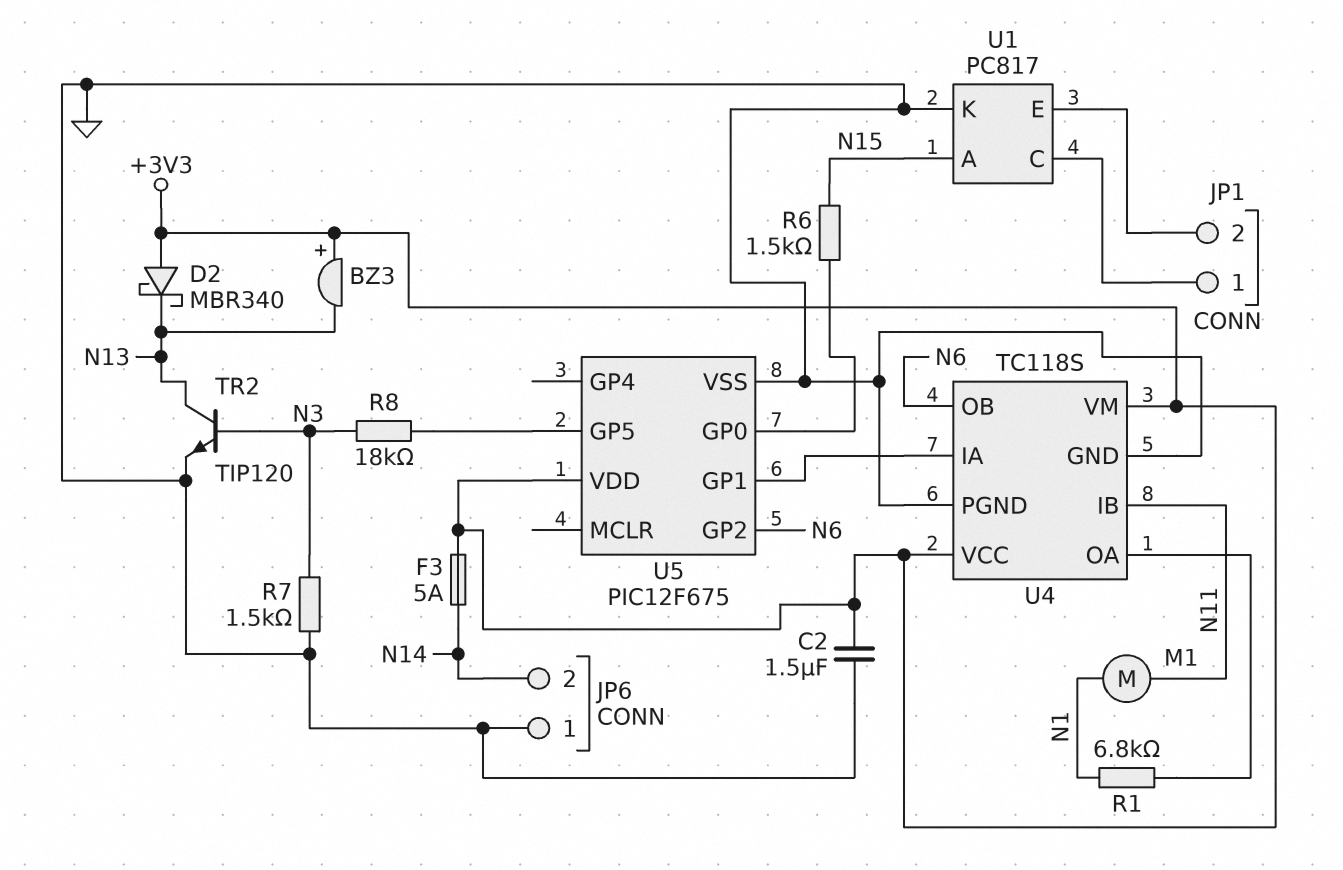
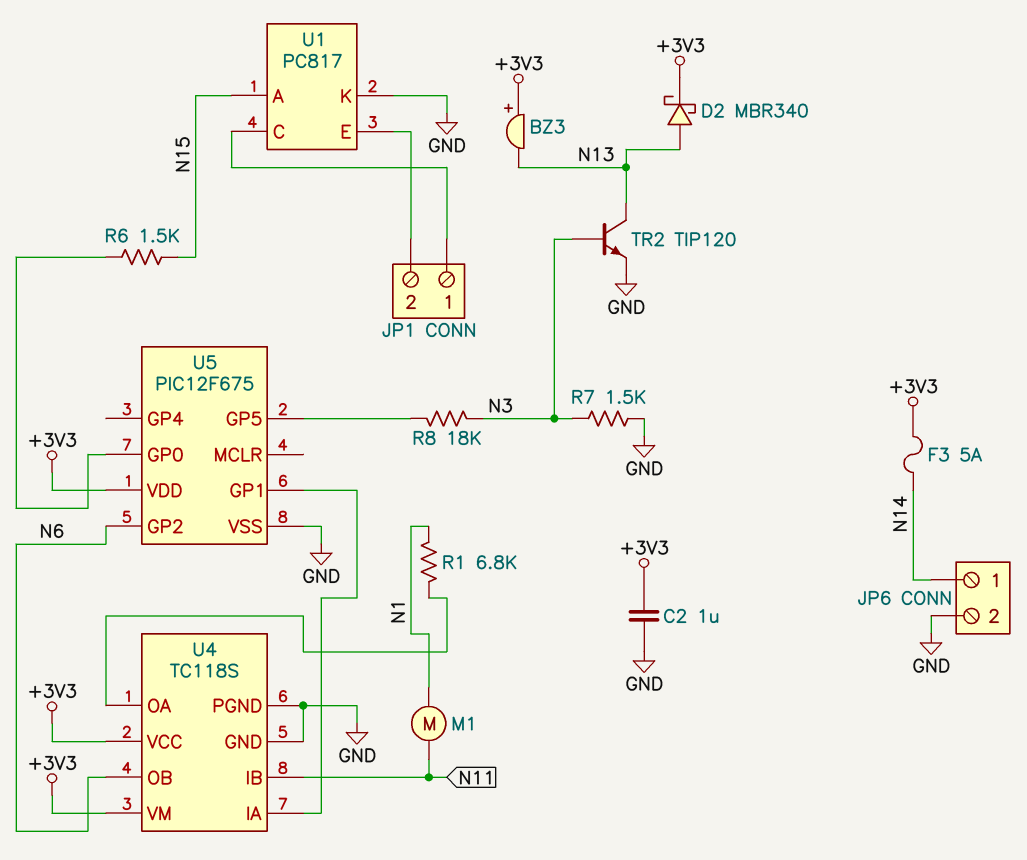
C2: 1.5uF (+3V3, GND) -> 1uF (+3V3, GND)
D2: schottky MBR340 (A +3V3, K N13) -> schottky MBR340 (A N13, K +3V3)
JP6 pin 1: GND -> N14
JP6 pin 2: N14 -> GND

